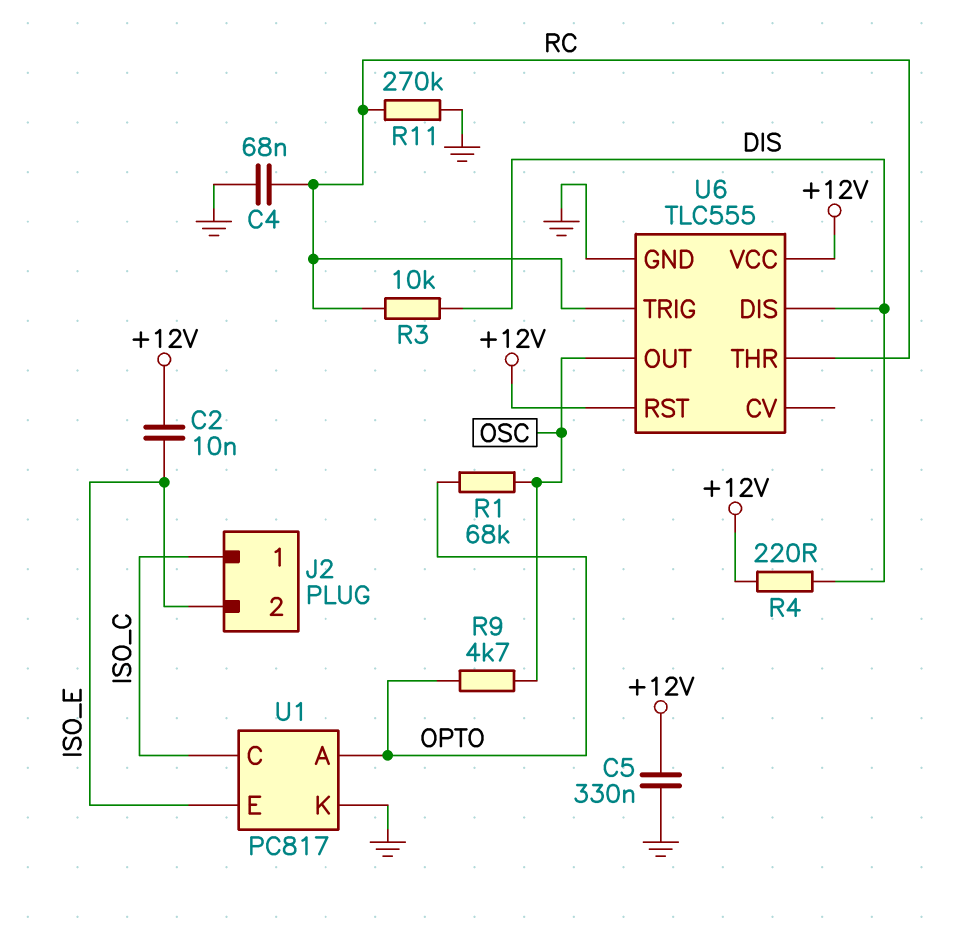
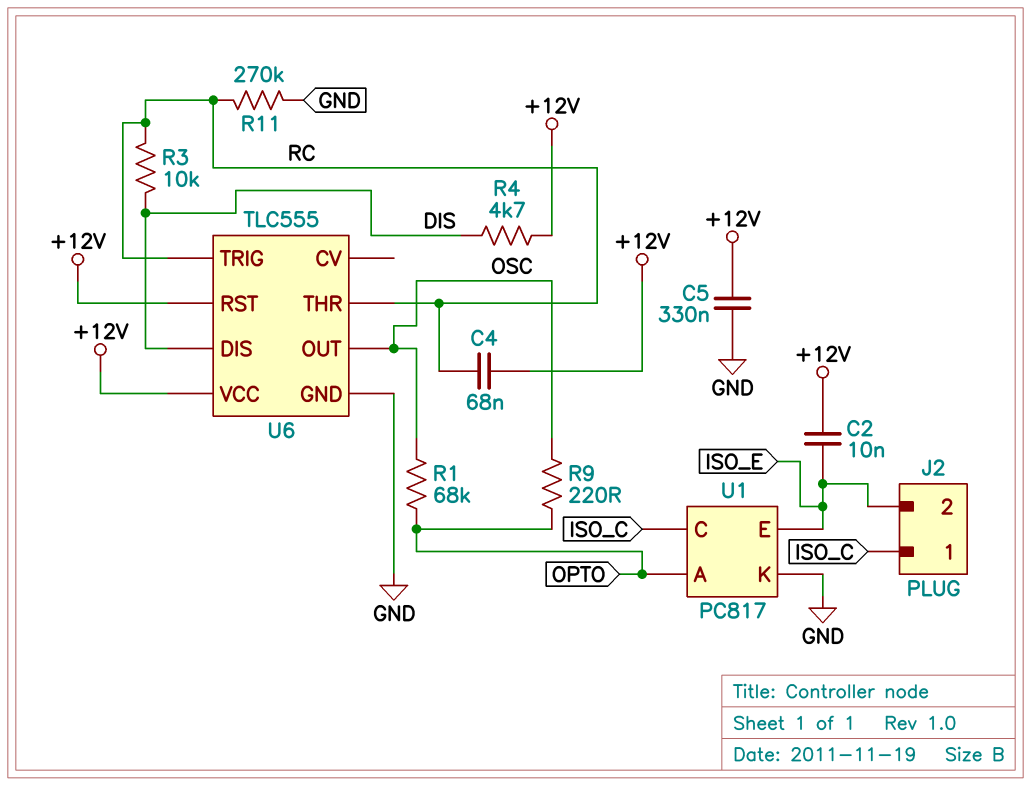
C4: 68nF (GND, RC) -> 68nF (+12V, RC)
R4: 220 (+12V, DIS) -> 4.7k (+12V, DIS)
R9: 4.7k (OPTO, OSC) -> 220 (OPTO, OSC)

